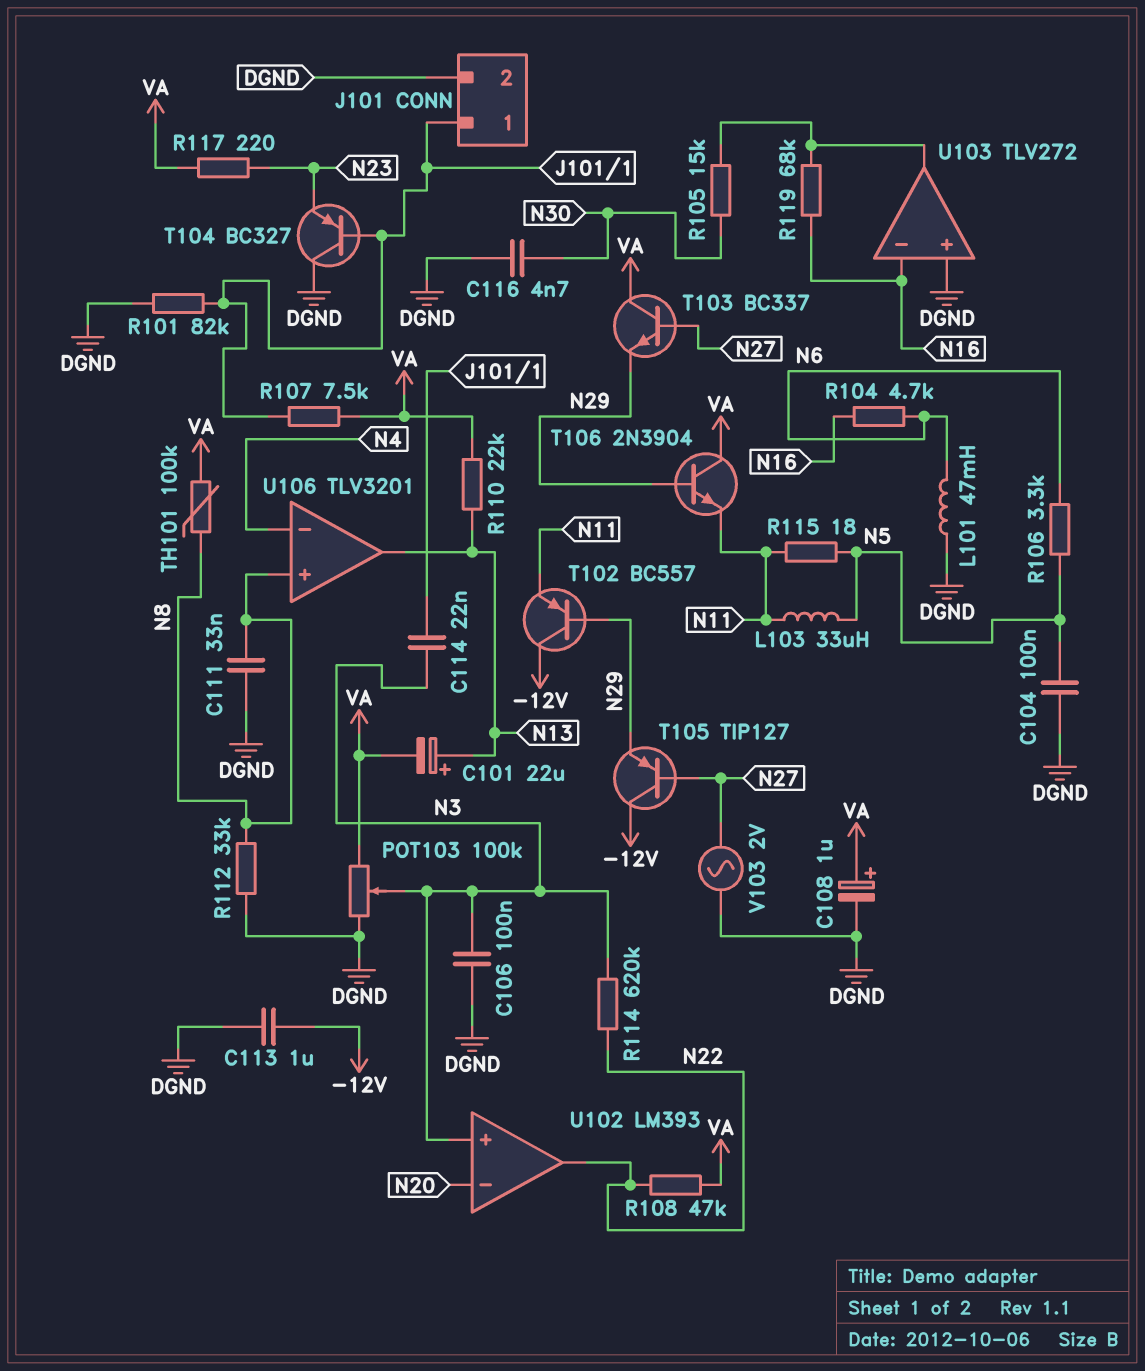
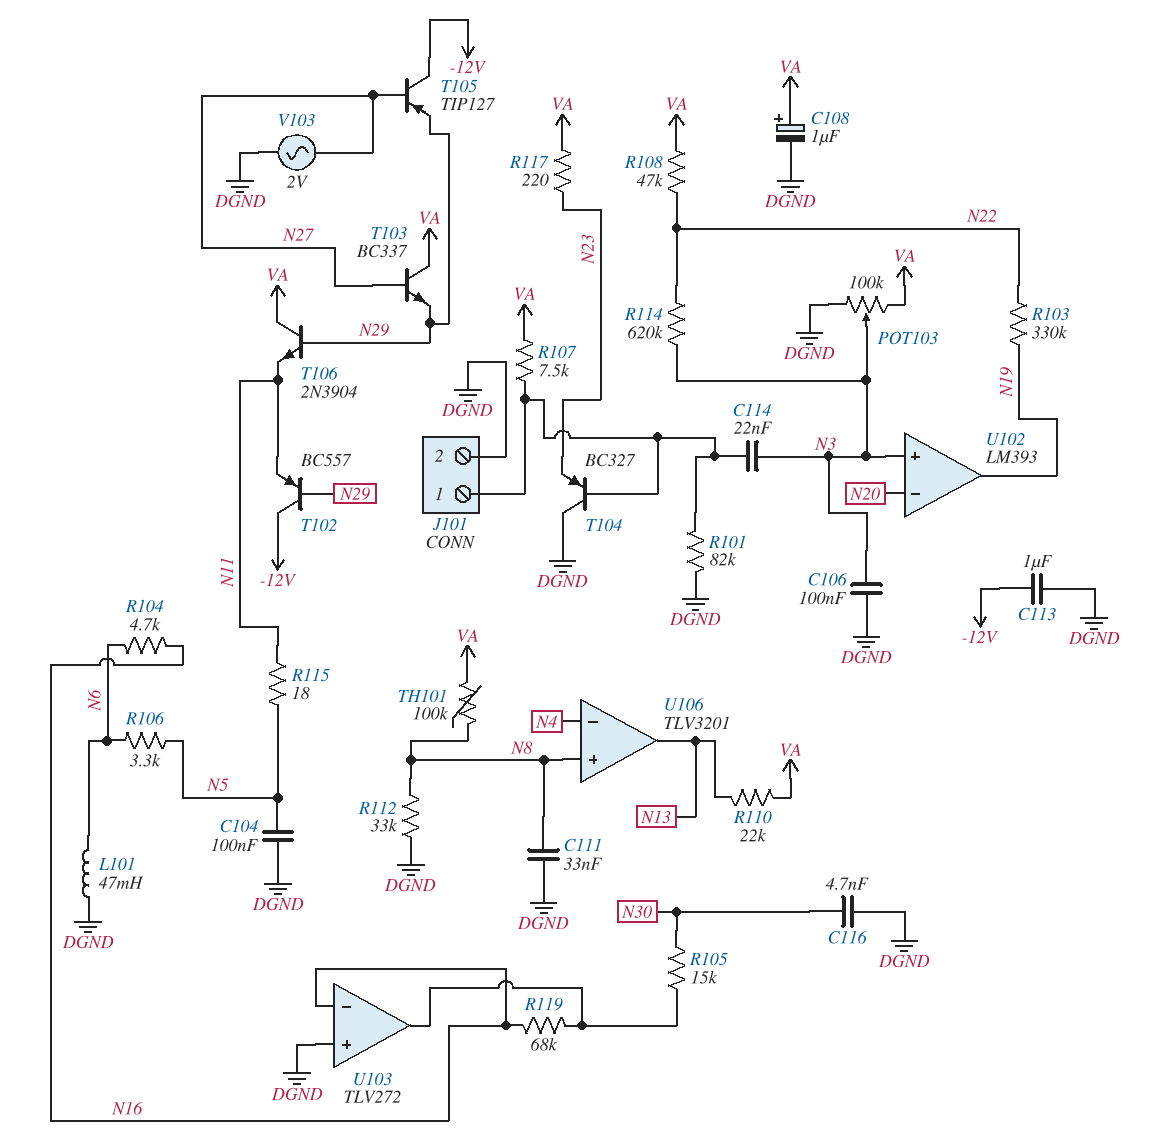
C101: 22uF (plus N13, minus VA) -> none
L103: 33uH (N5, N11) -> none
R103: none -> 330k (N19, N22)
U102 pin out: N22 -> N19

